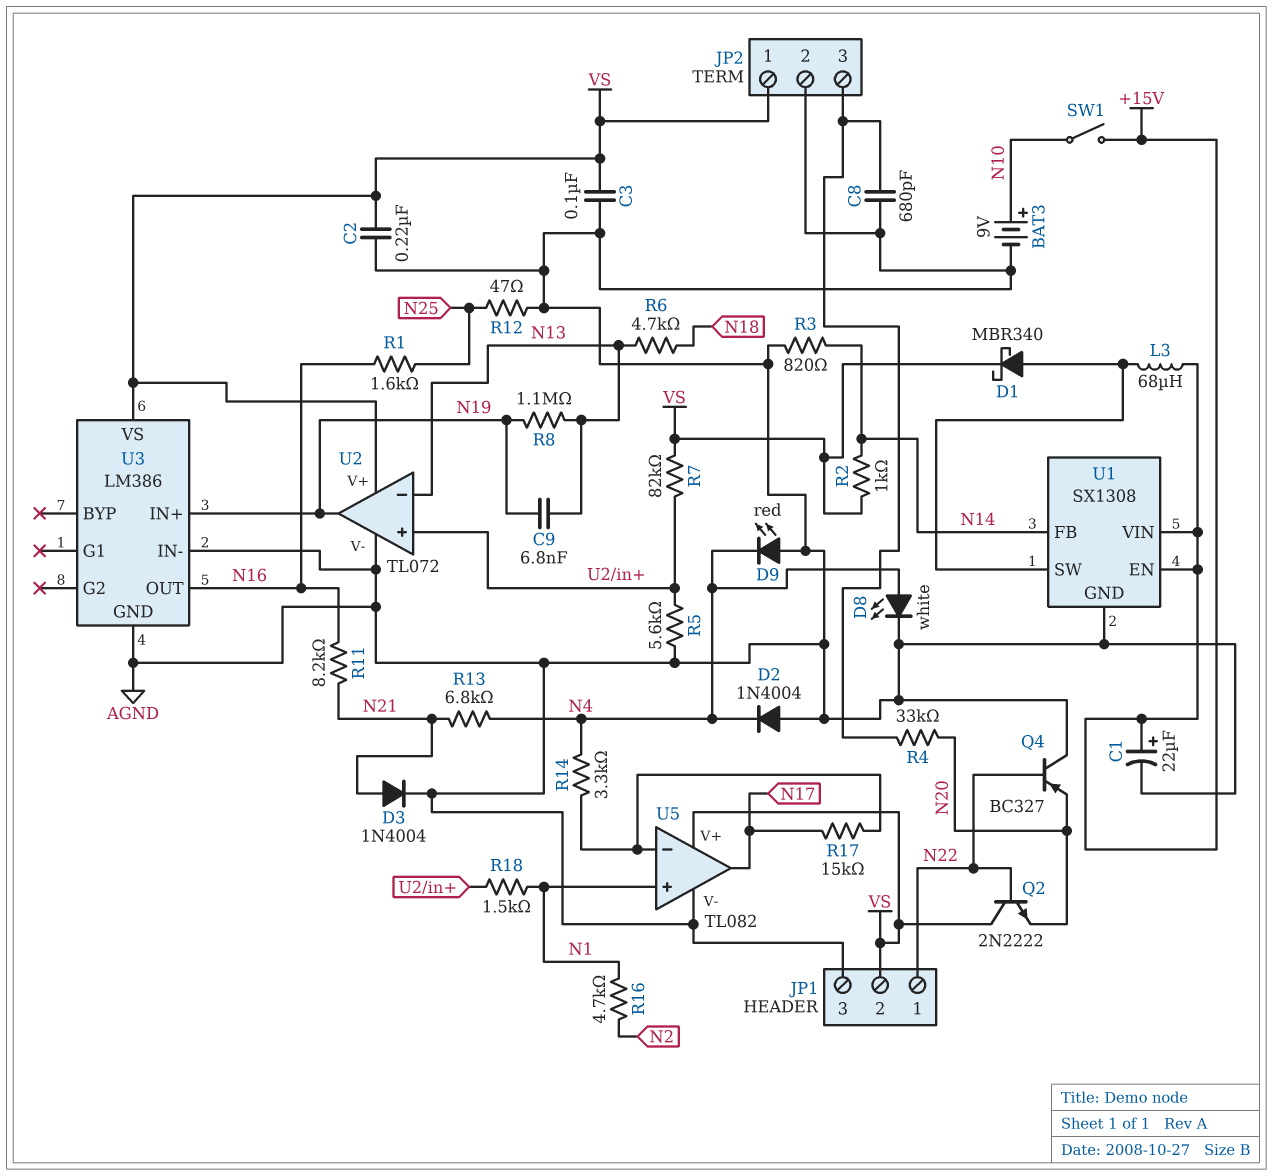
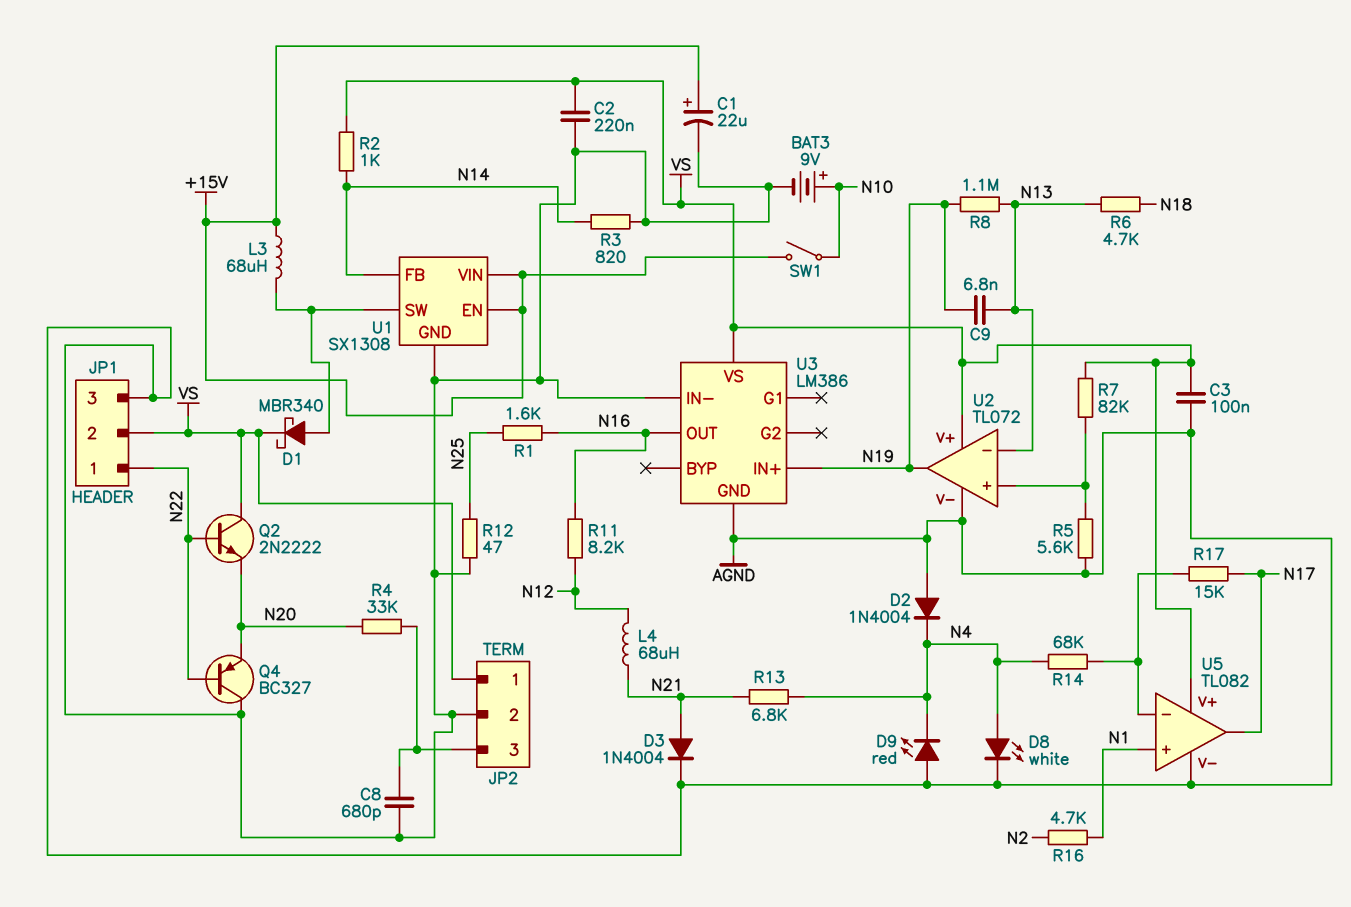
L4: none -> 68uH (N12, N21)
R11: 8.2k (N16, N21) -> 8.2k (N12, N16)
R14: 3.3k (N4, U5/in-) -> 68k (N4, U5/in-)
R18: 1.5k (N1, U2/in+) -> none

